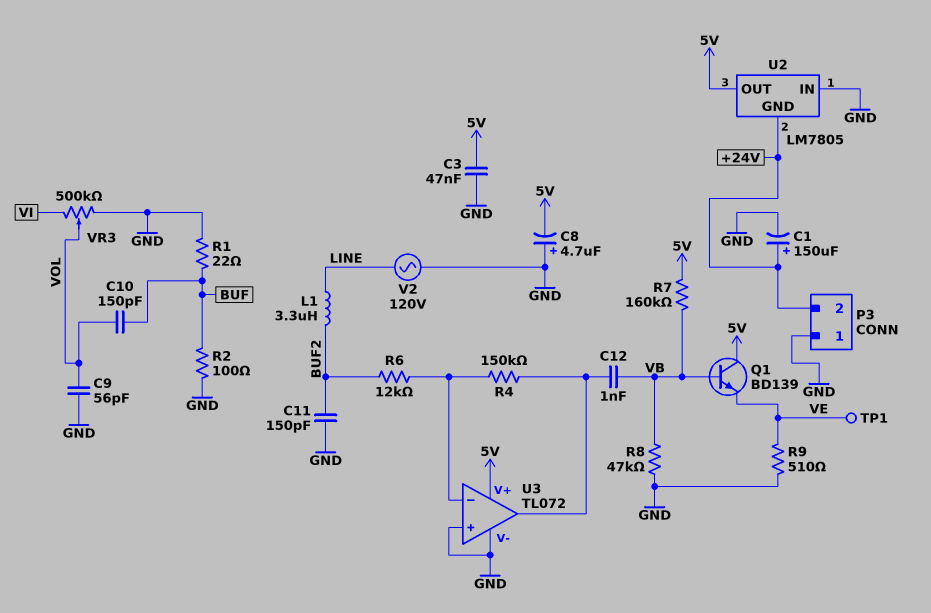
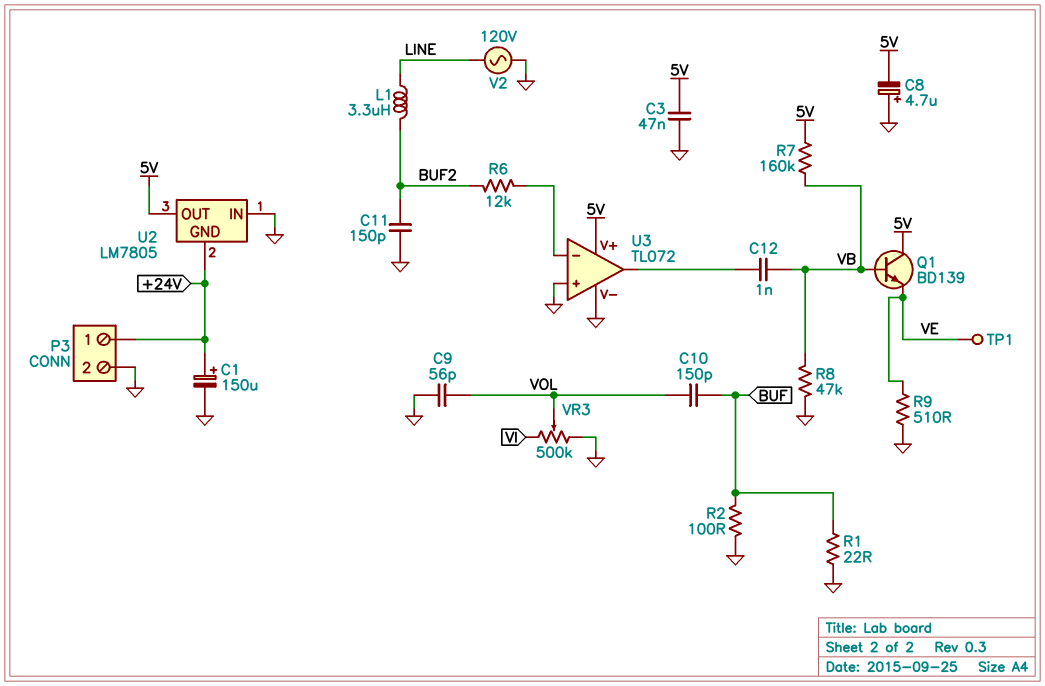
P3 pin 1: GND -> +24V
P3 pin 2: +24V -> GND
R4: 150k (U3/in-, U3/out) -> none

